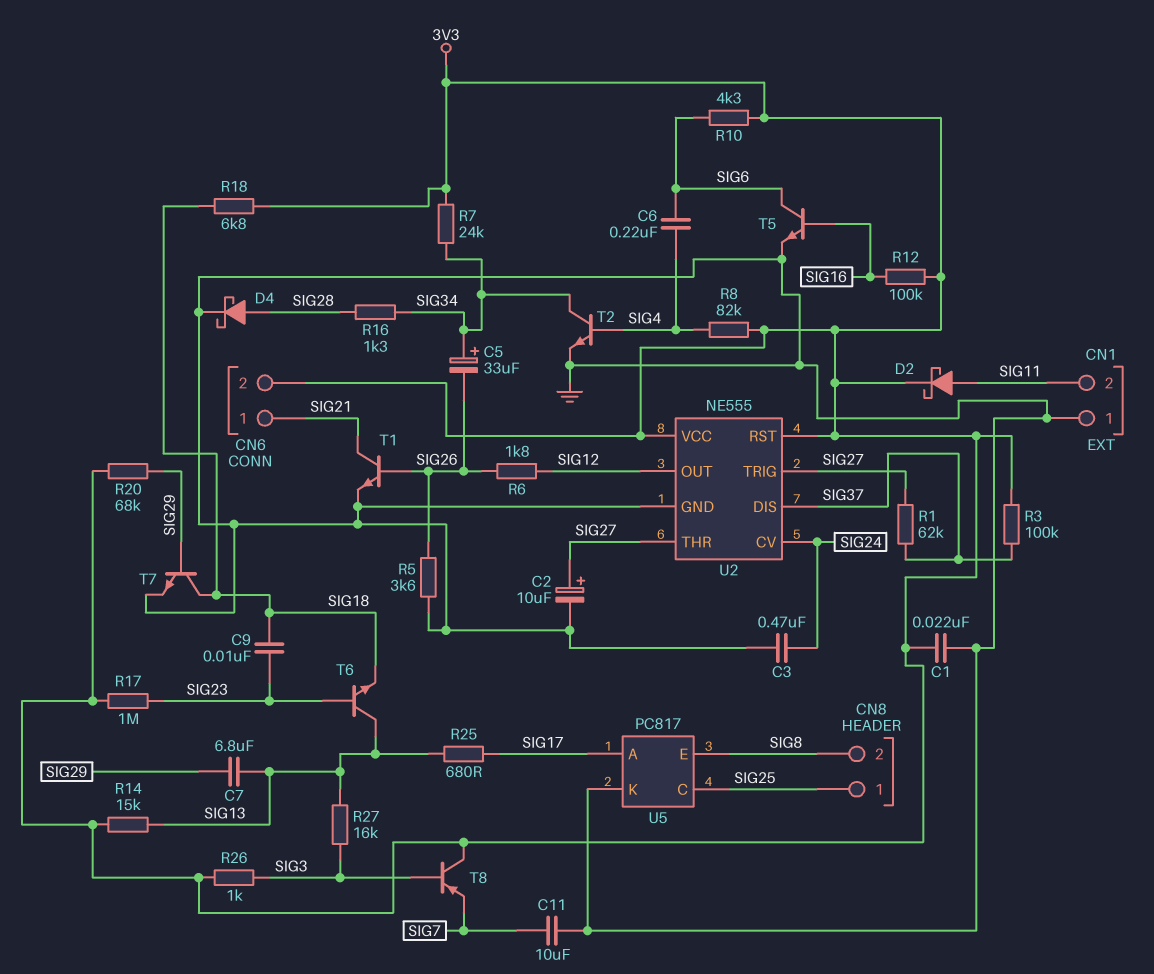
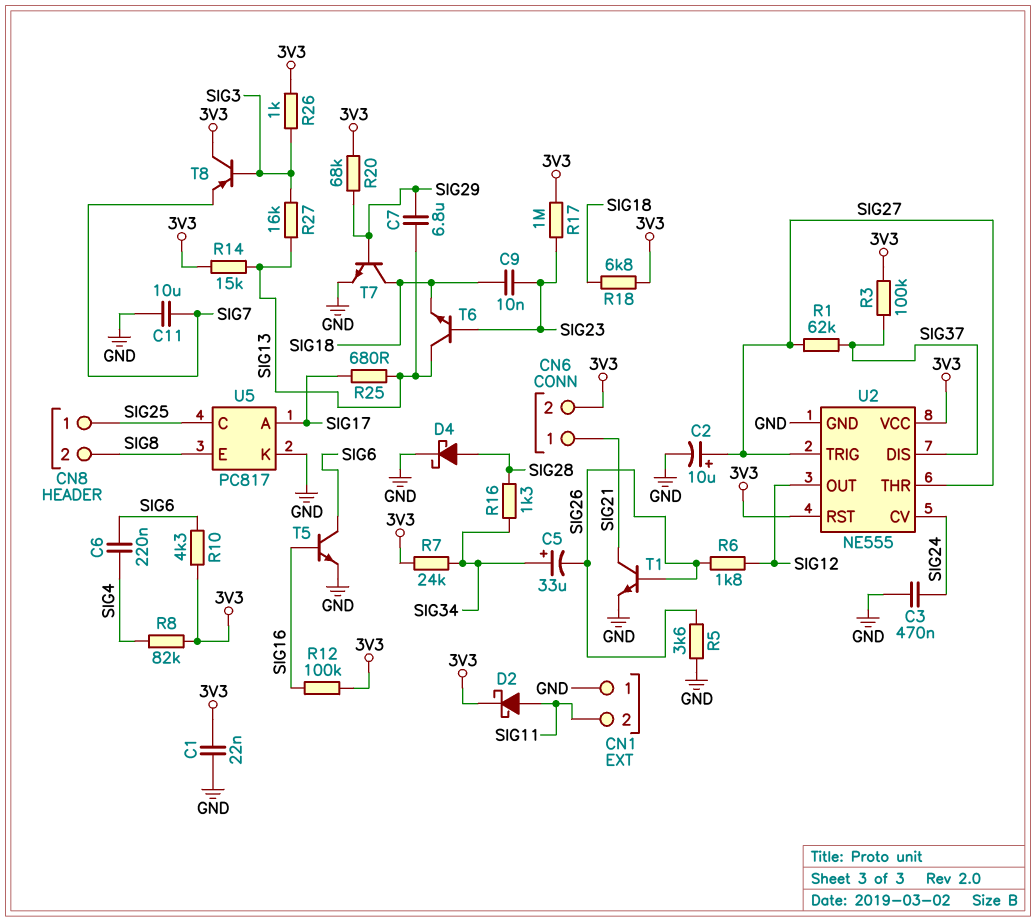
T2: NPN (B SIG4, C SIG34, E GND) -> none

